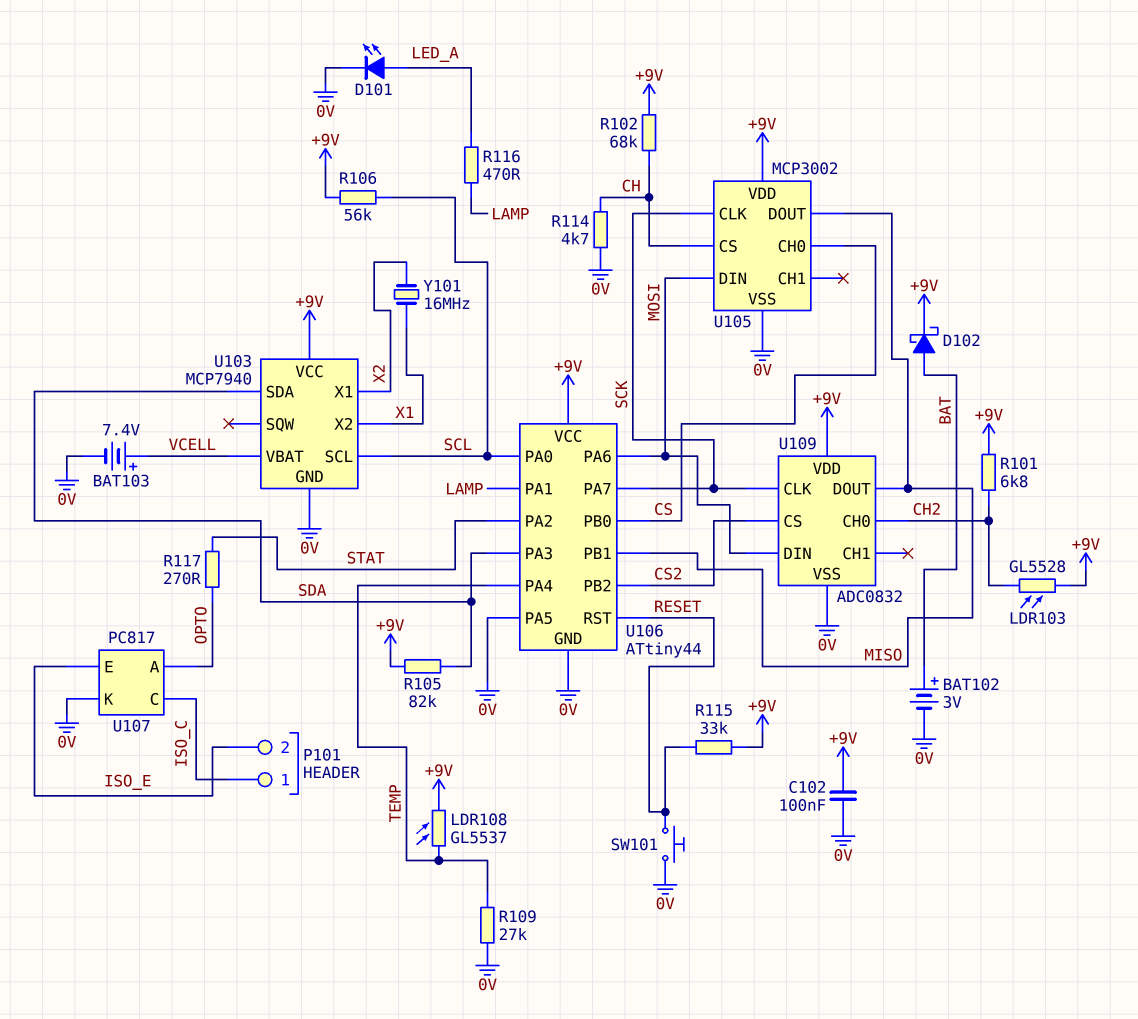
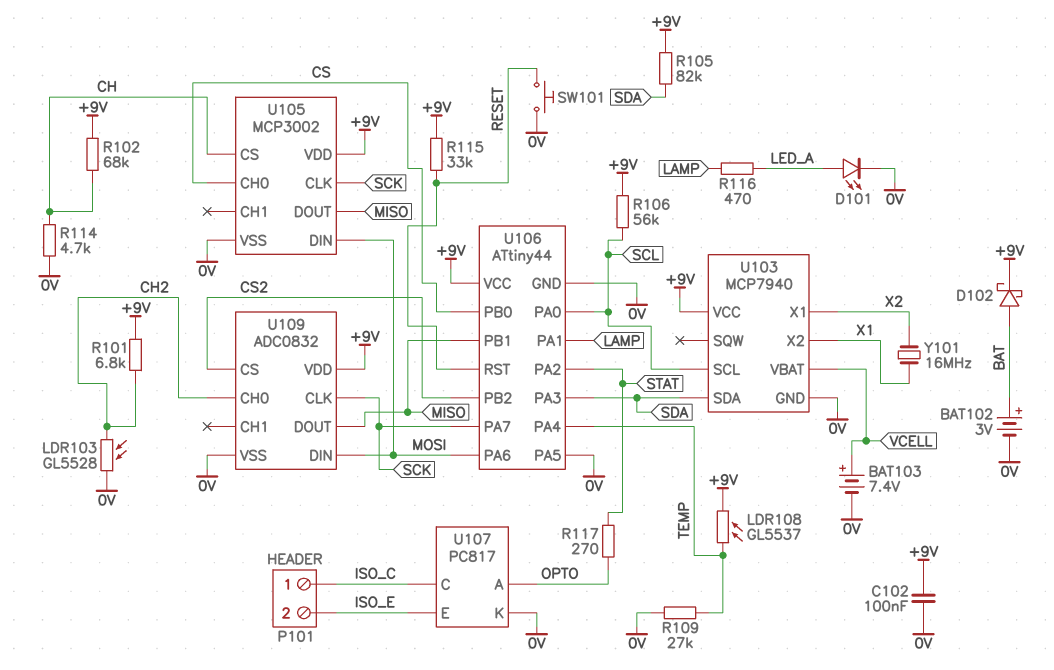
LDR103: GL5528 (+9V, CH2) -> GL5528 (0V, CH2)

